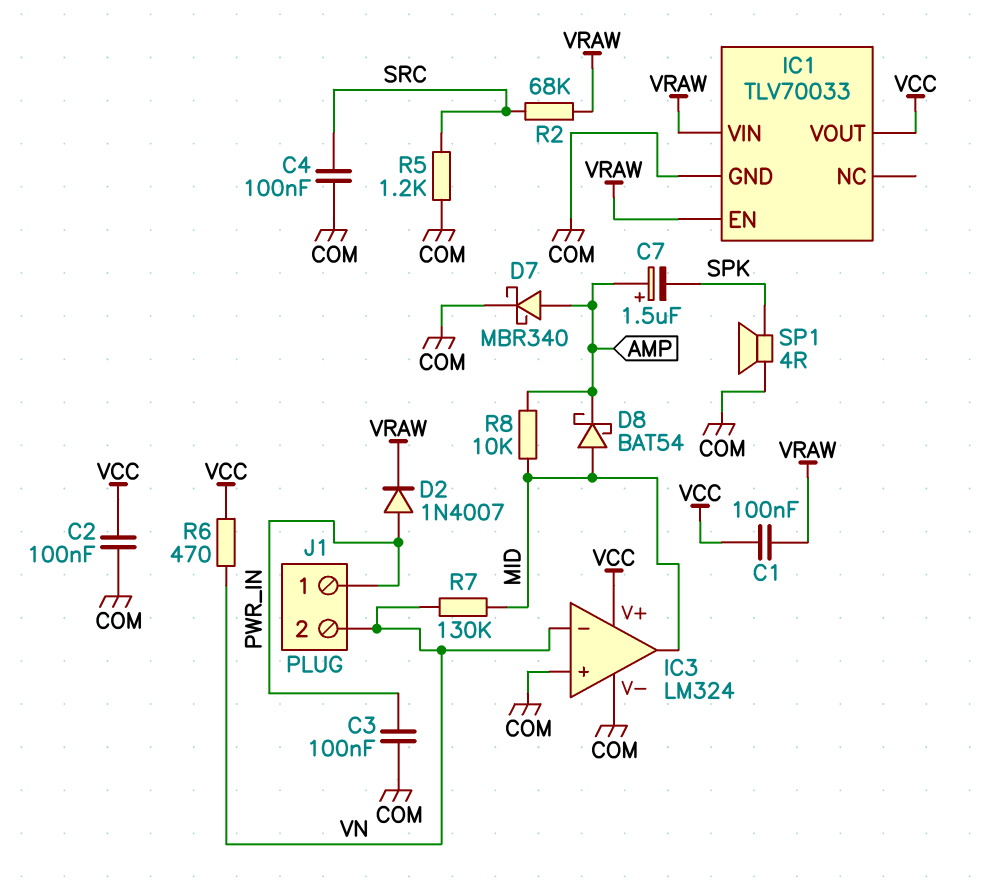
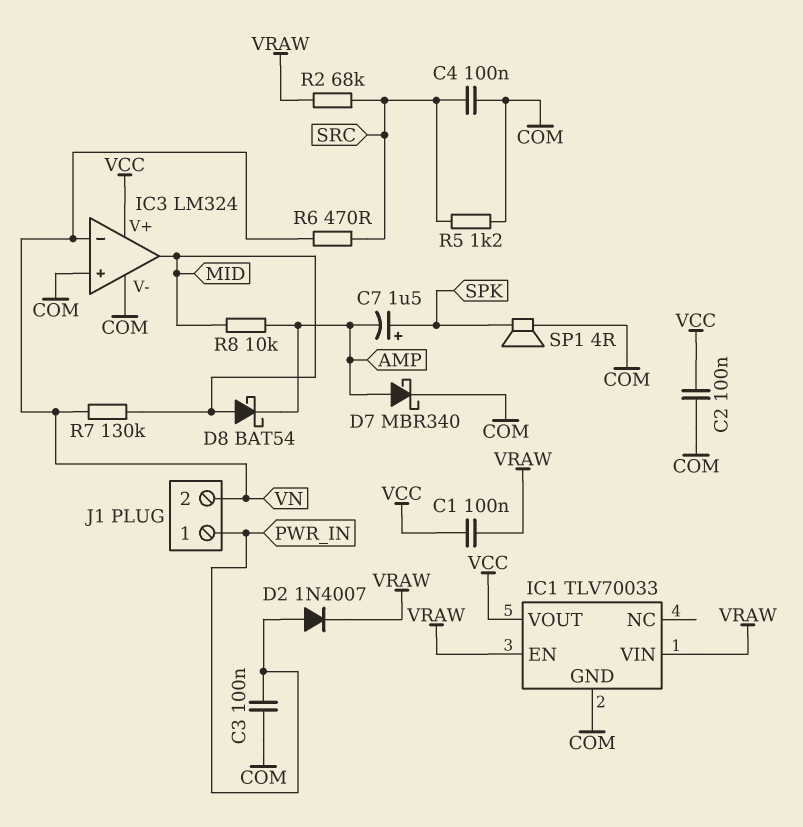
C7: 1.5uF (plus AMP, minus SPK) -> 1.5uF (plus SPK, minus AMP)
R6: 470 (VCC, VN) -> 470 (SRC, VN)

